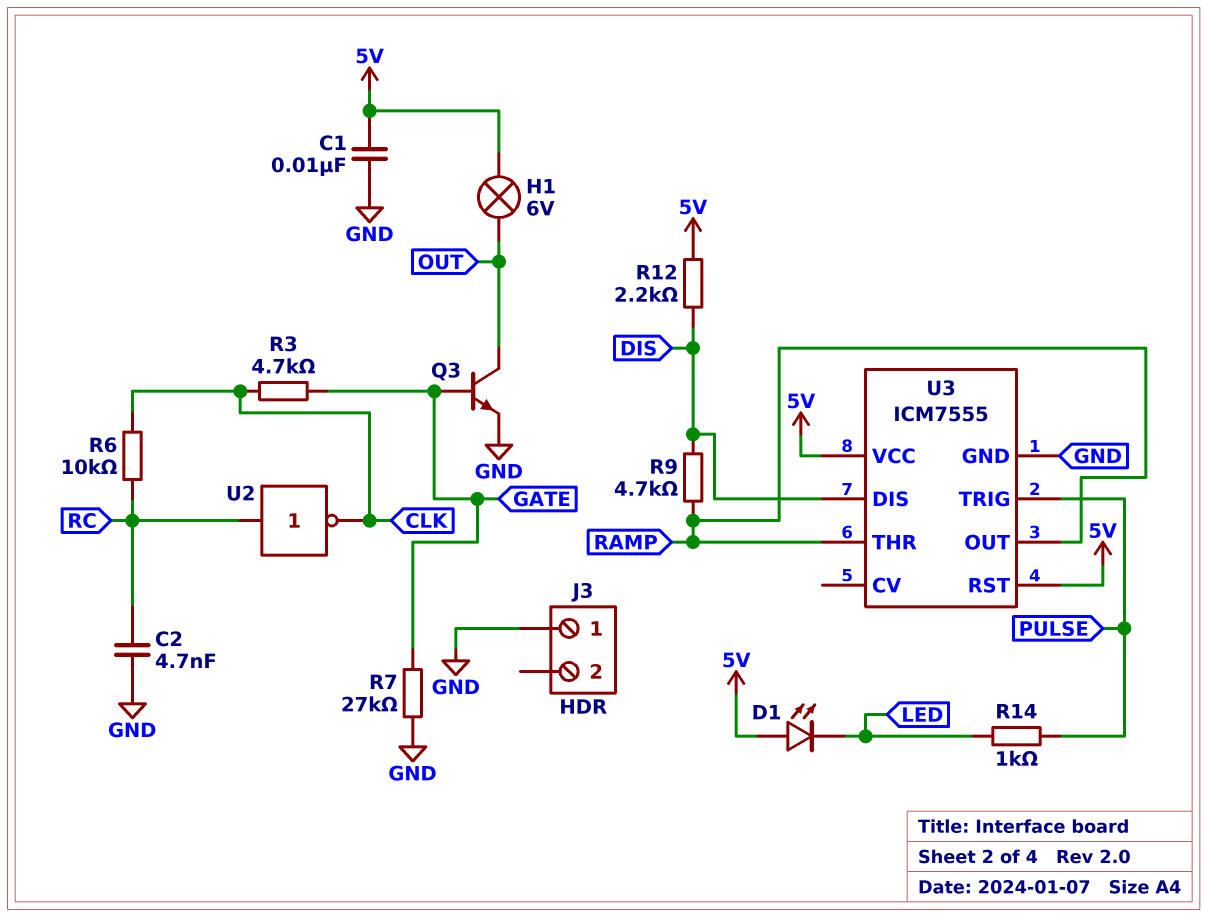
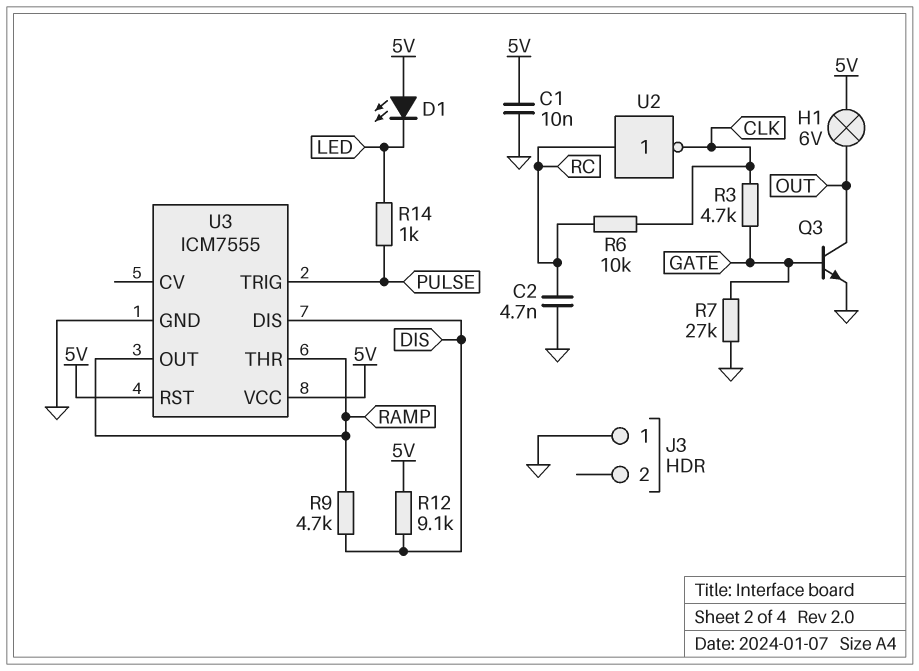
R12: 2.2k (5V, DIS) -> 9.1k (5V, DIS)

